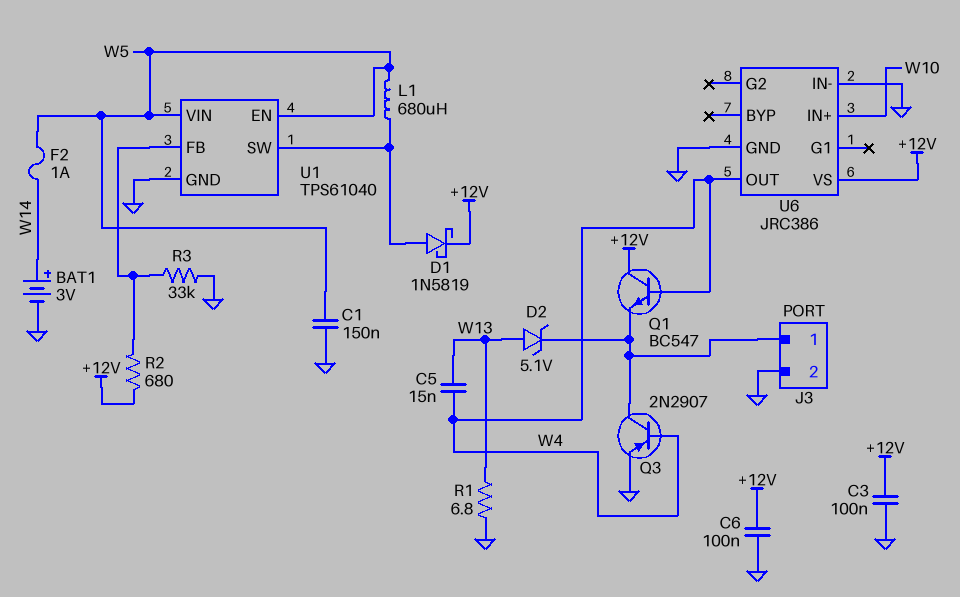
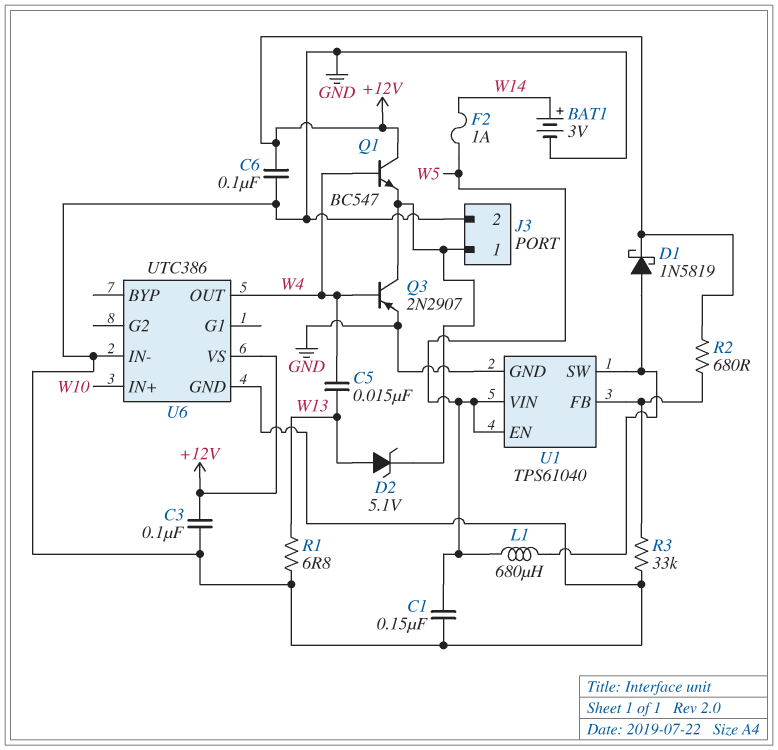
U6: JRC386 -> UTC386

